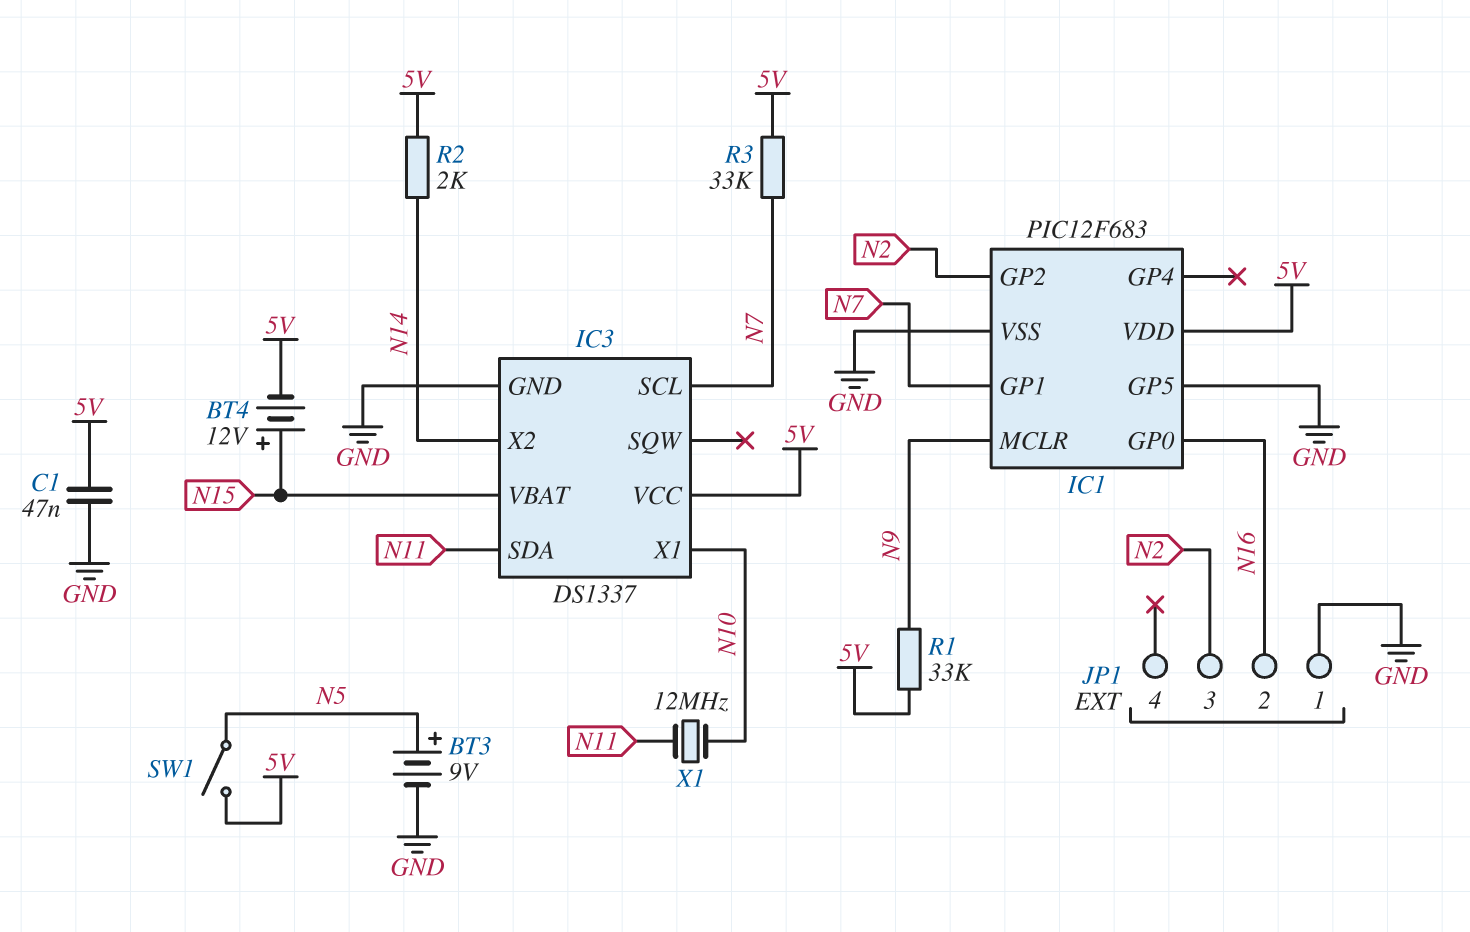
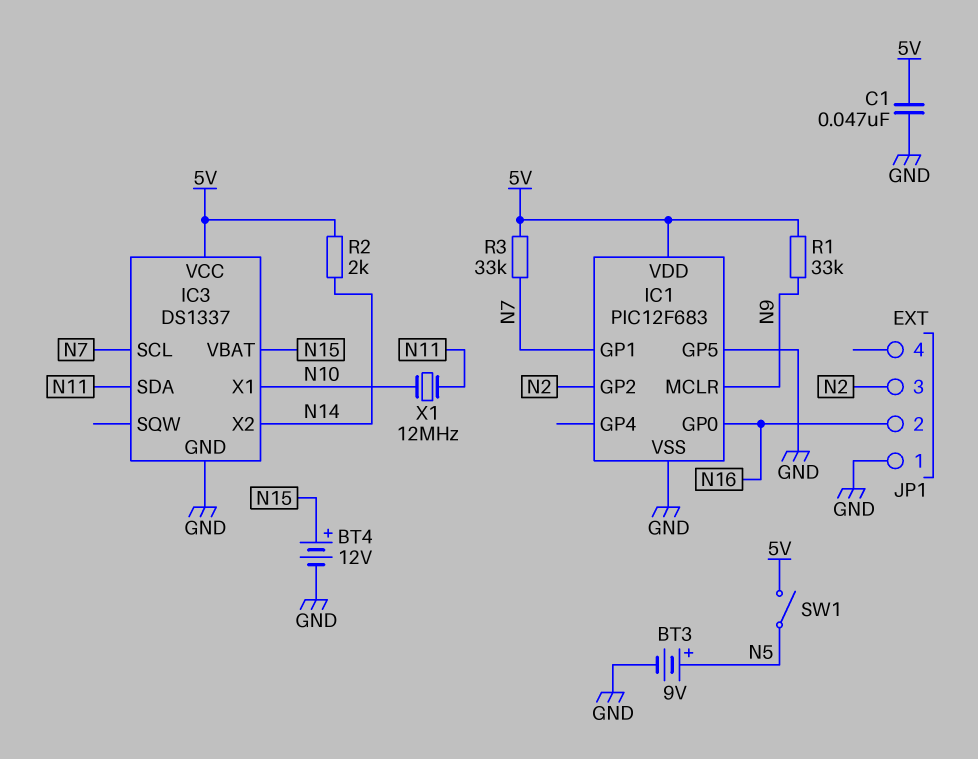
BT4: 12V (plus N15, minus 5V) -> 12V (plus N15, minus GND)

